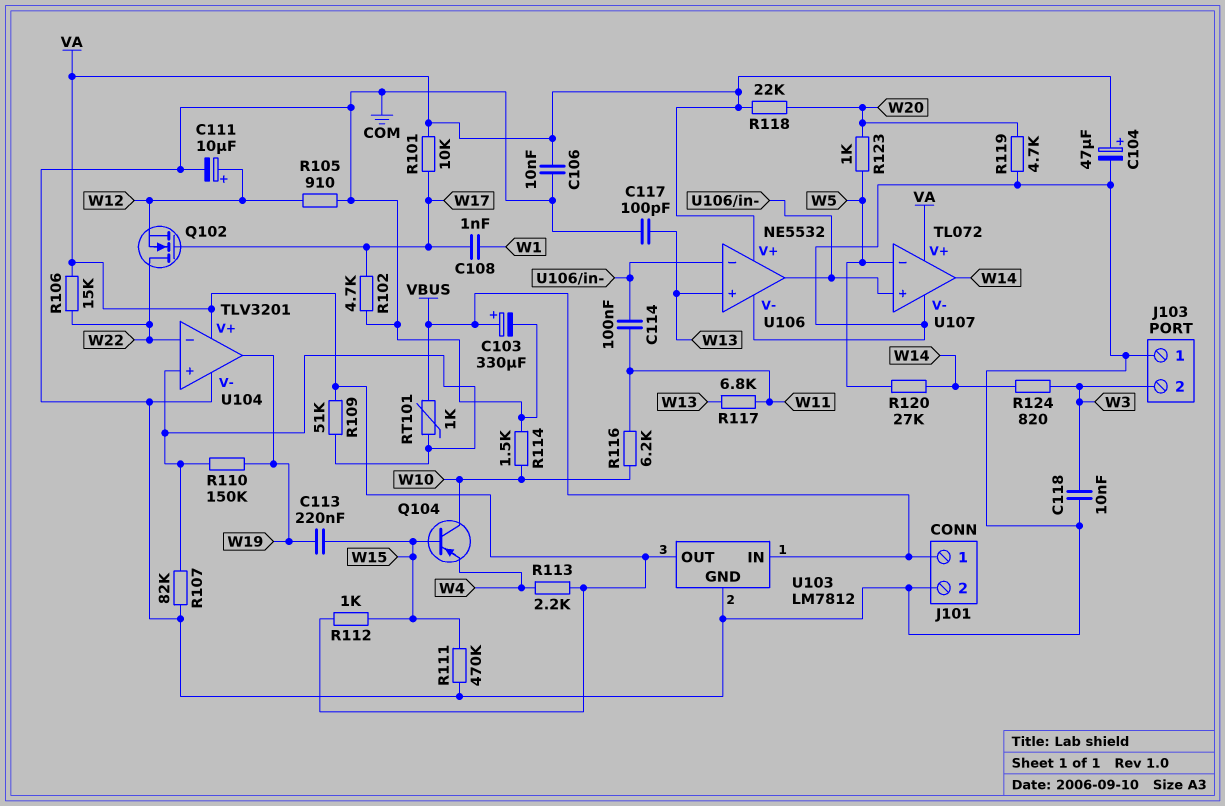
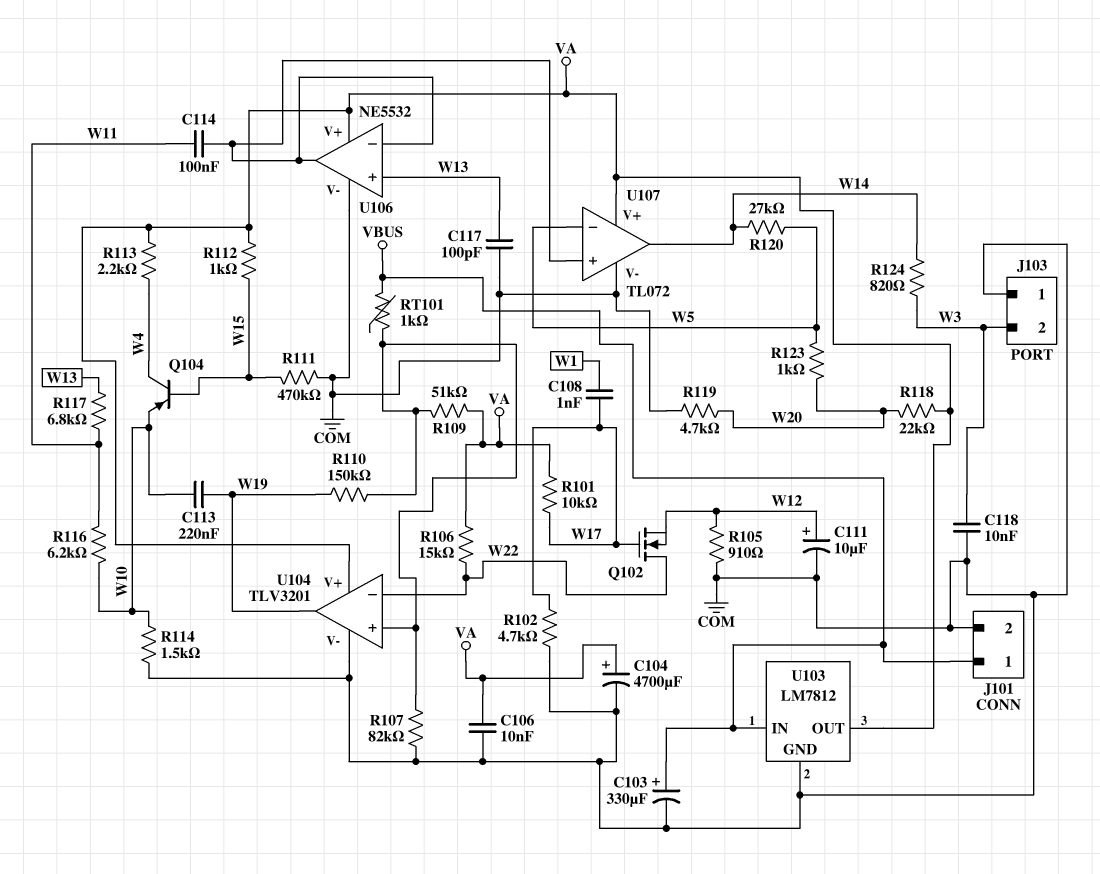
C104: 47uF (plus VA, minus COM) -> 4700uF (plus VA, minus COM)
C113: 220nF (W15, W19) -> 220nF (W10, W19)
Q104: PNP (B W15, C W10, E W4) -> PNP (B W15, C W4, E W10)

